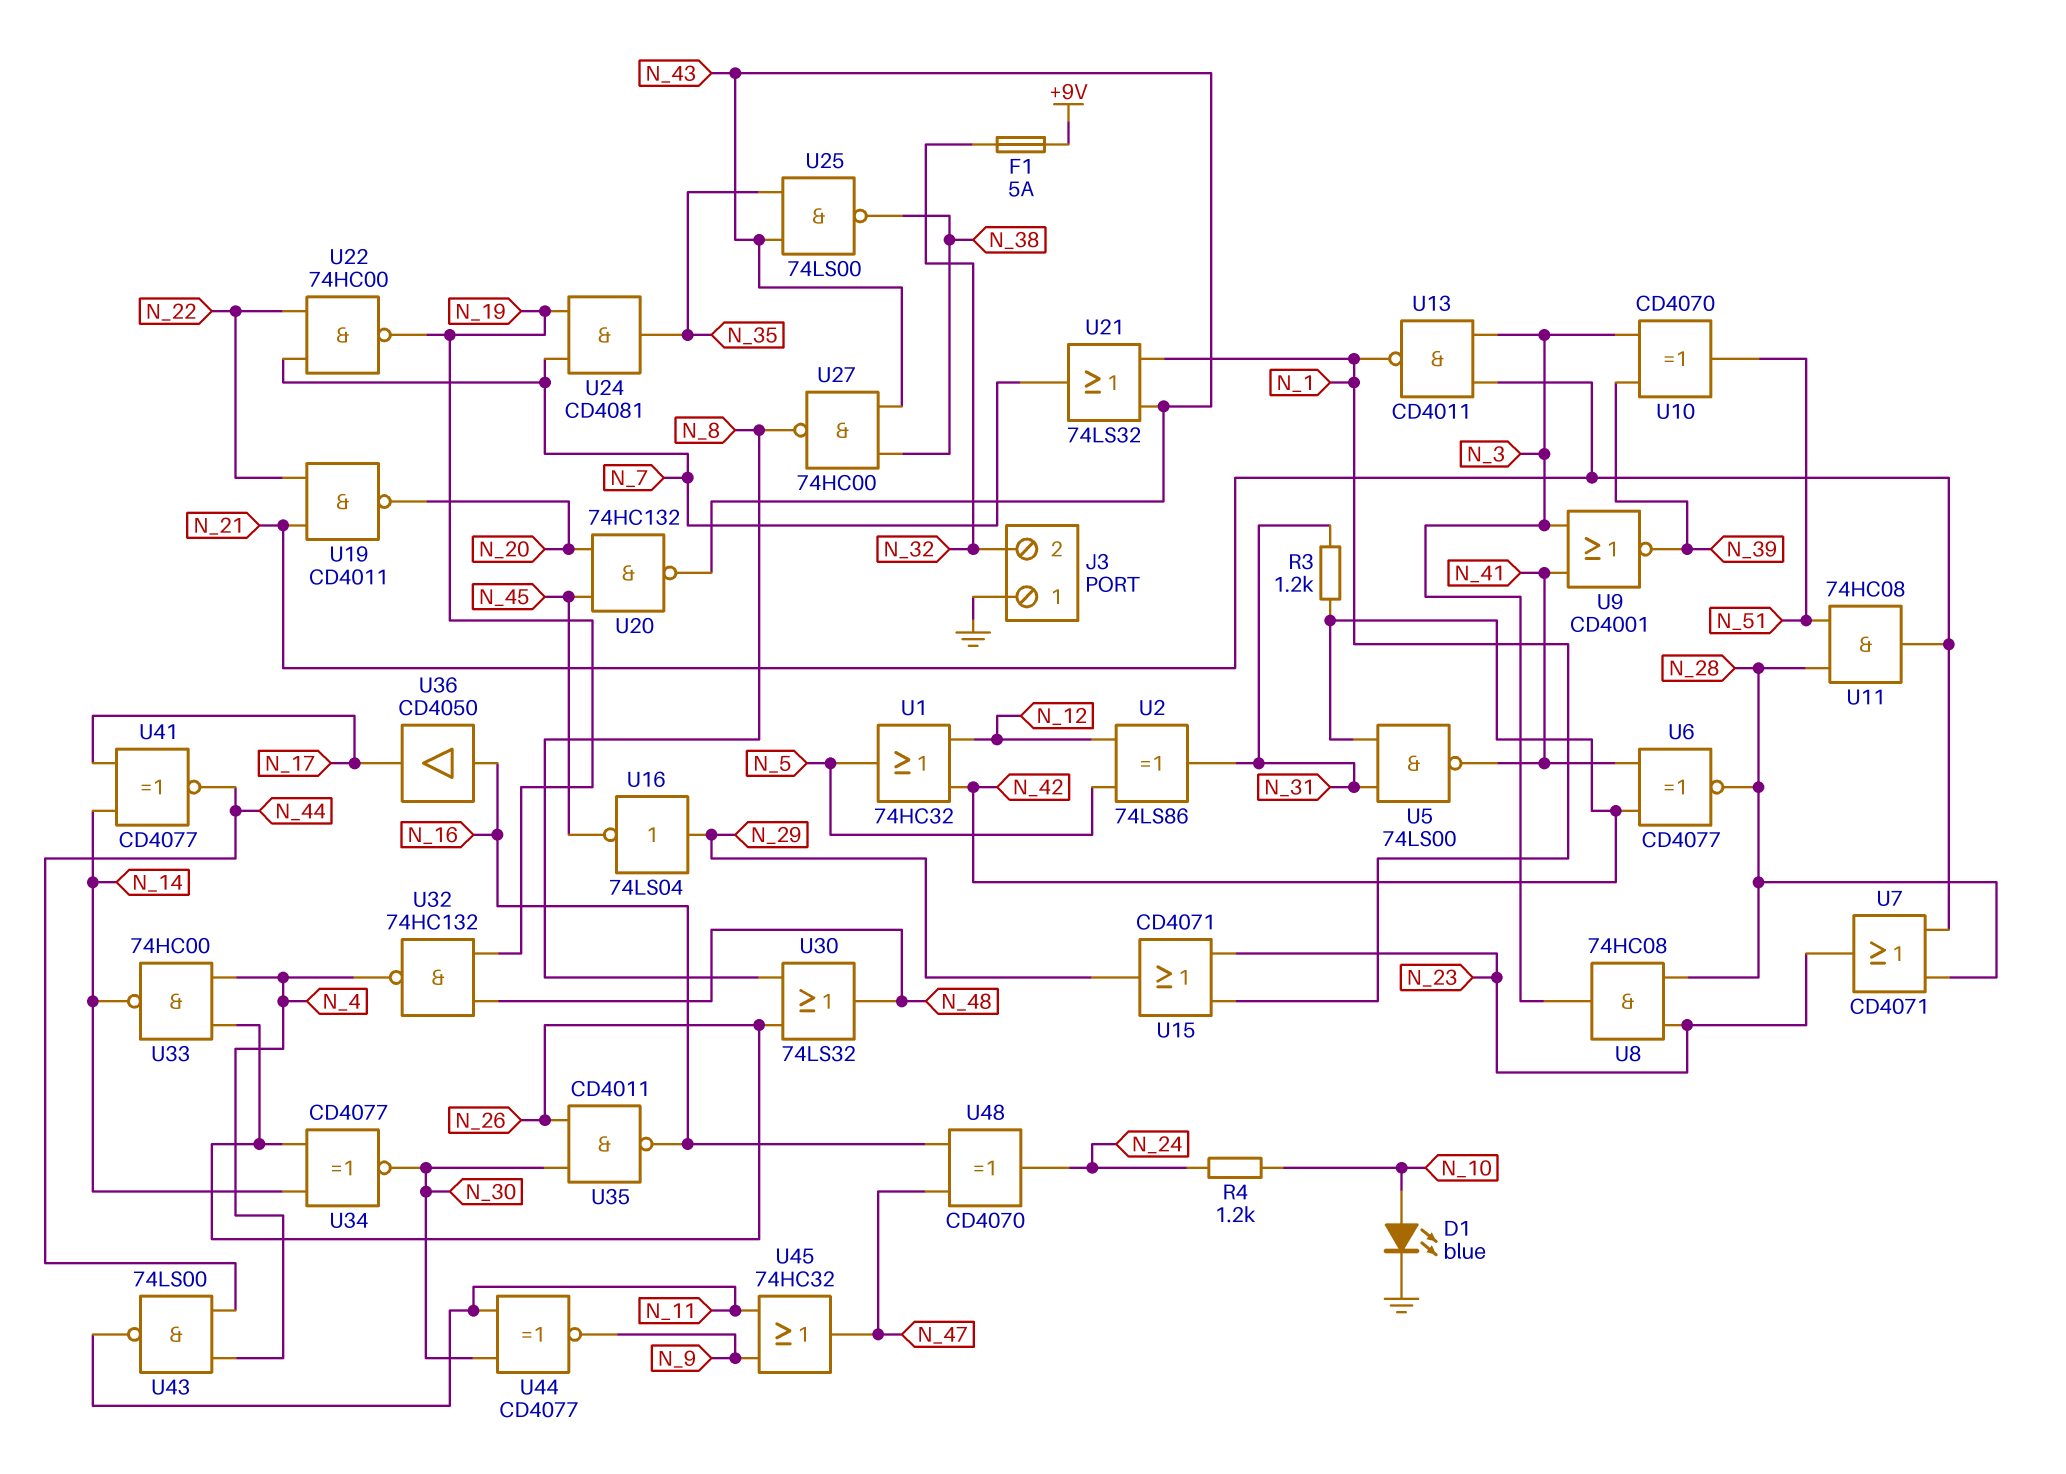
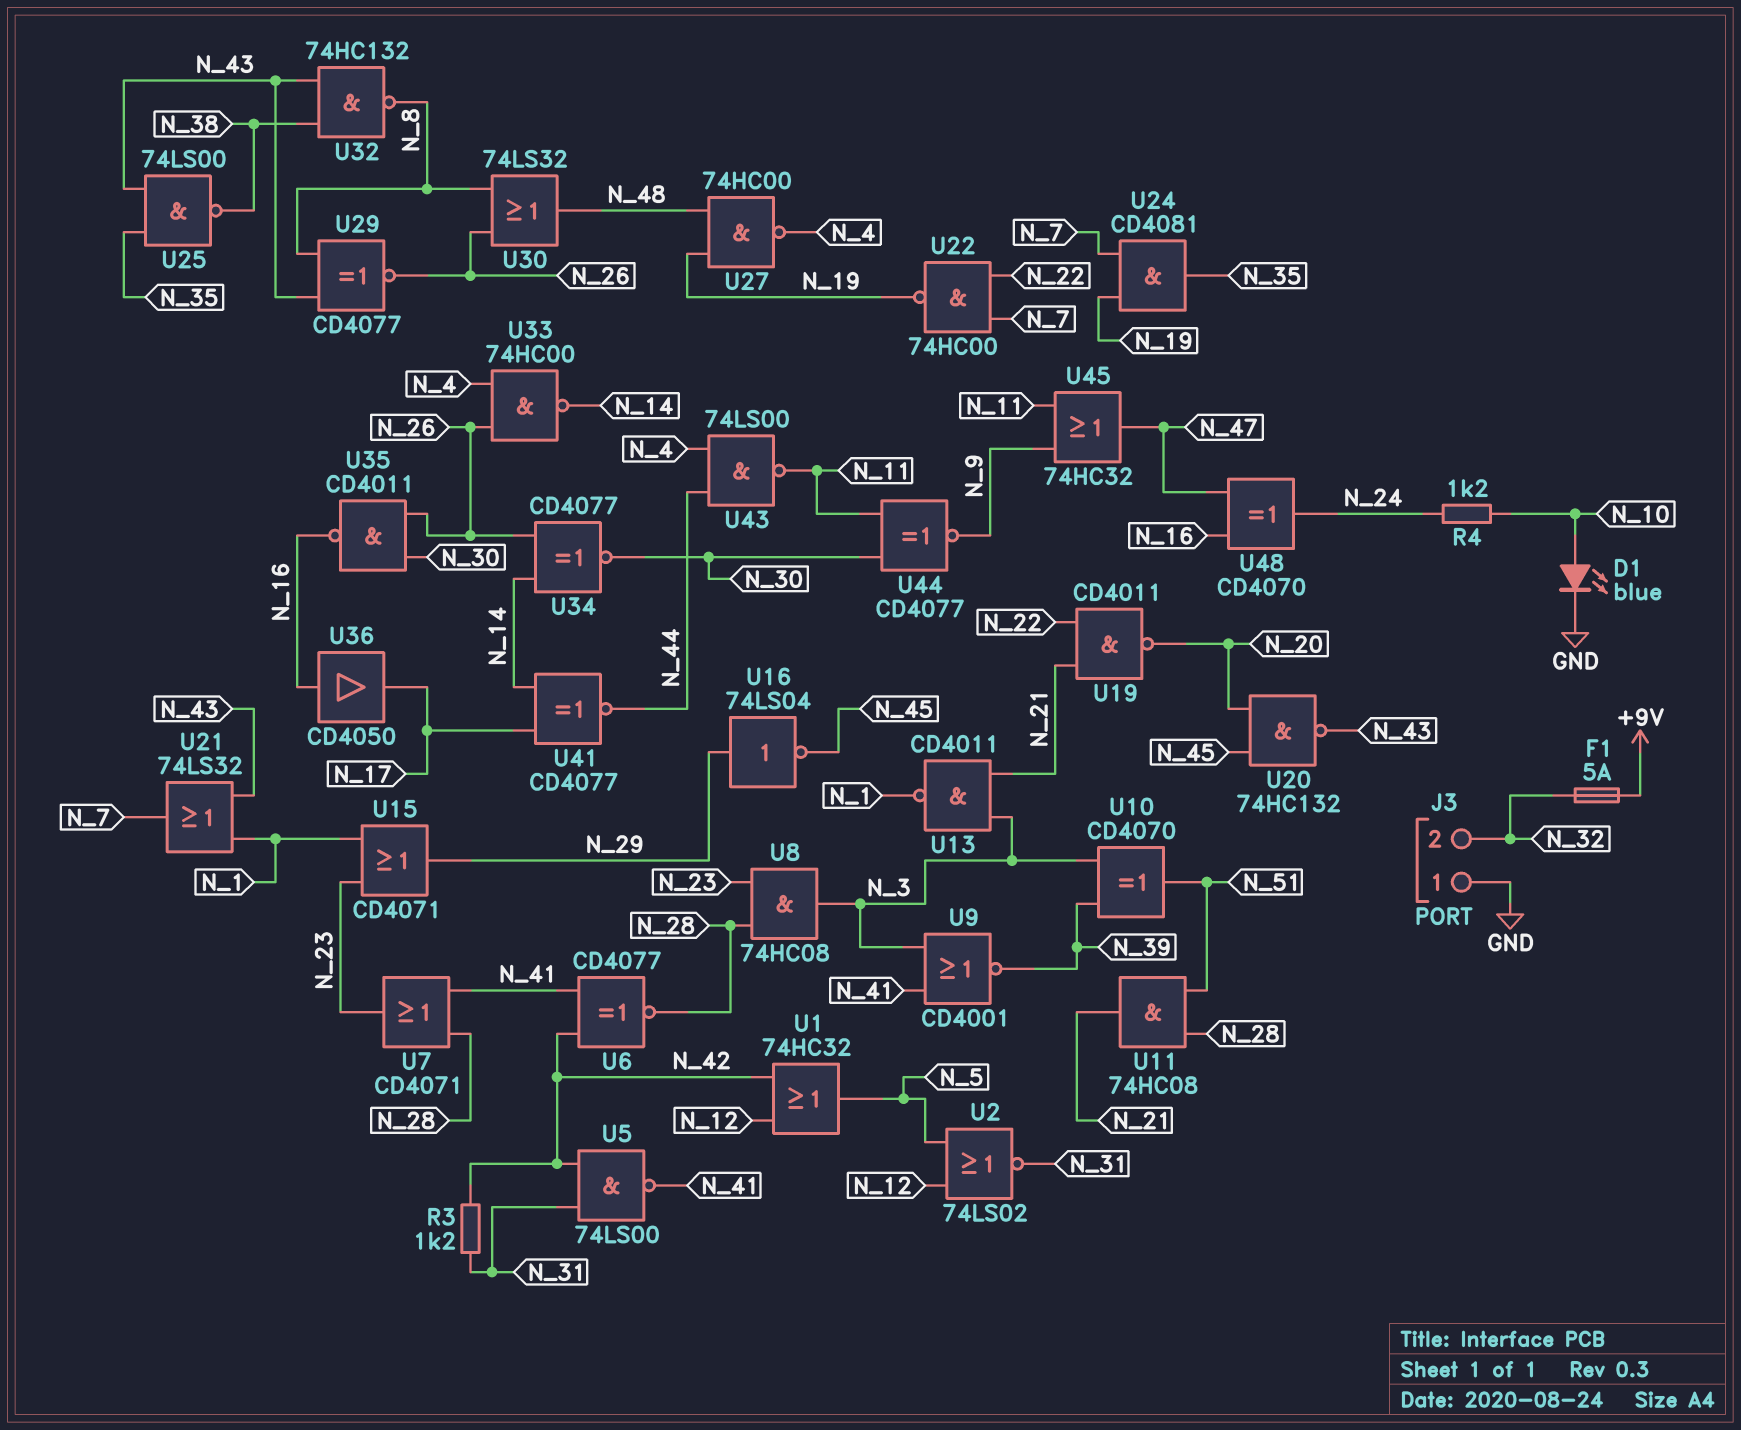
U2: XOR 74LS86 (in N_5, in N_12, out N_31) -> NOR 74LS02 (in N_5, in N_12, out N_31)
U7: OR CD4071 (in N_21, in N_28, out N_23) -> OR CD4071 (in N_28, in N_41, out N_23)
U27: NAND 74HC00 (in N_38, in N_43, out N_8) -> NAND 74HC00 (in N_19, in N_48, out N_4)
U29: none -> XNOR CD4077 (in N_8, in N_43, out N_26)
U32: NAND 74HC132 (in N_19, in N_48, out N_4) -> NAND 74HC132 (in N_38, in N_43, out N_8)

